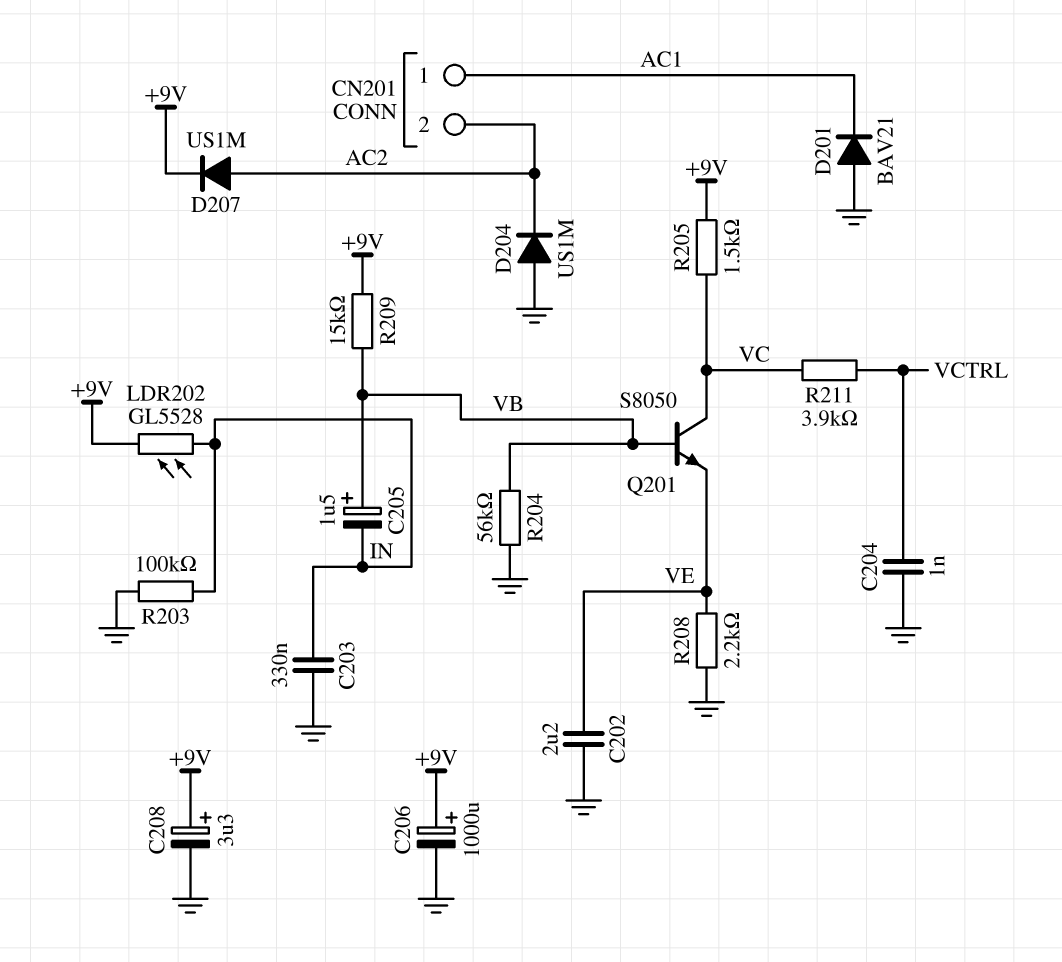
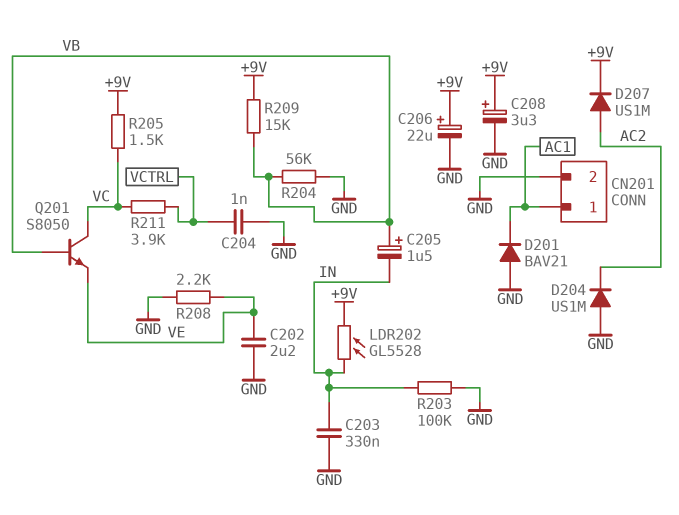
C206: 1000uF (plus +9V, minus GND) -> 22uF (plus +9V, minus GND)
CN201 pin 2: AC2 -> GND

